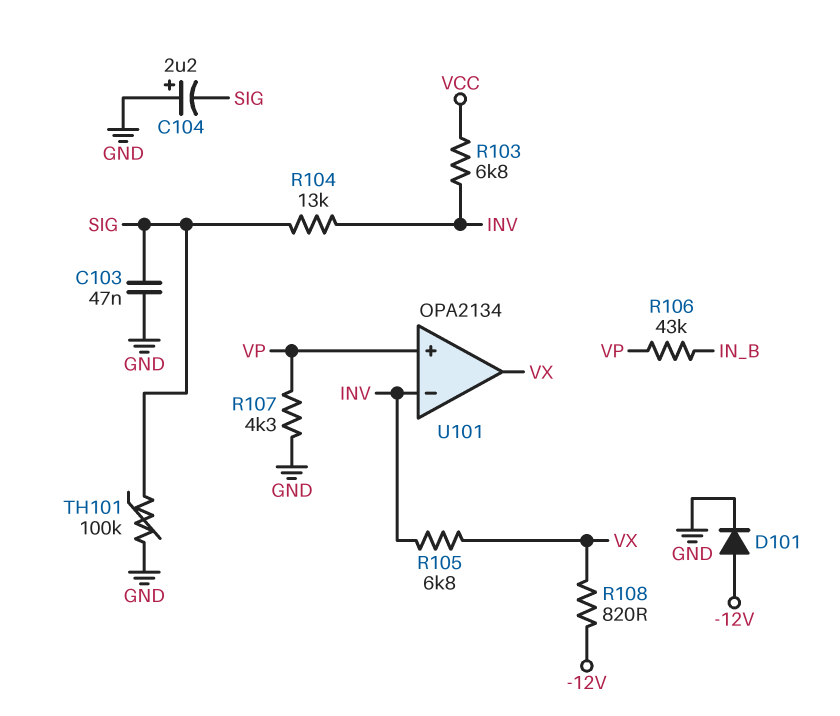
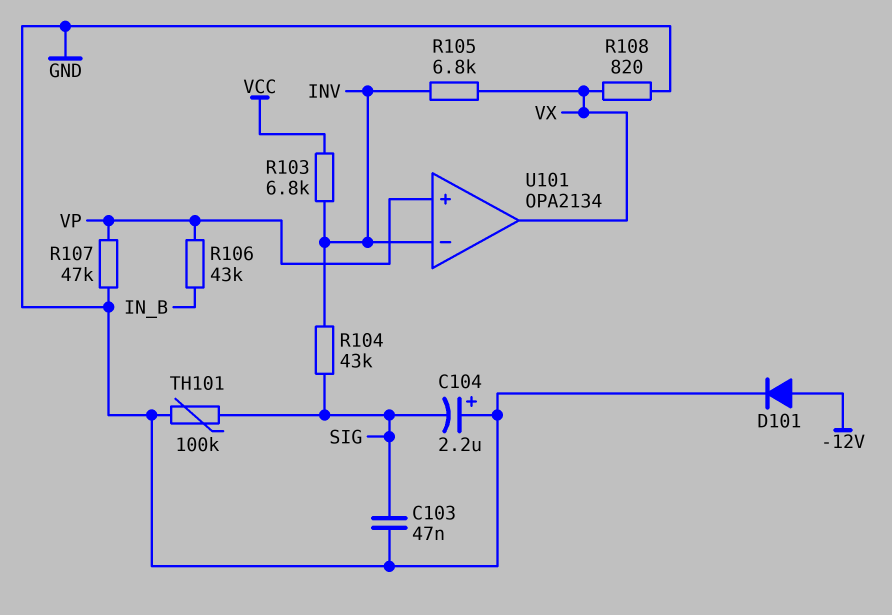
R104: 13k (INV, SIG) -> 43k (INV, SIG)
R107: 4.3k (GND, VP) -> 47k (GND, VP)
R108: 820 (-12V, VX) -> 820 (GND, VX)

